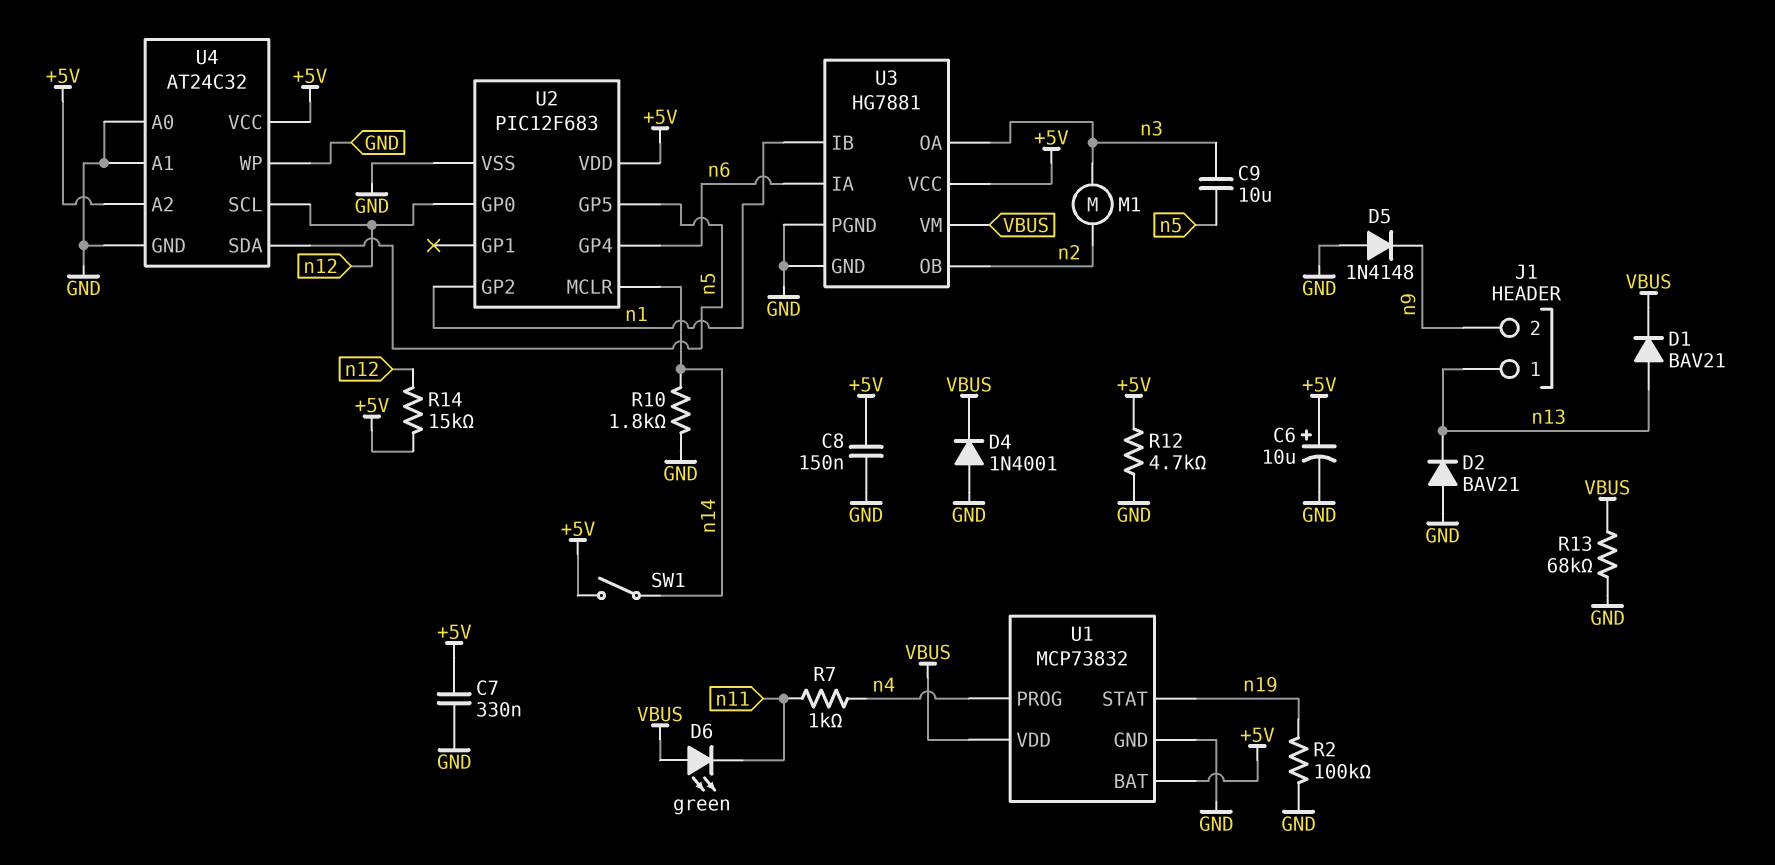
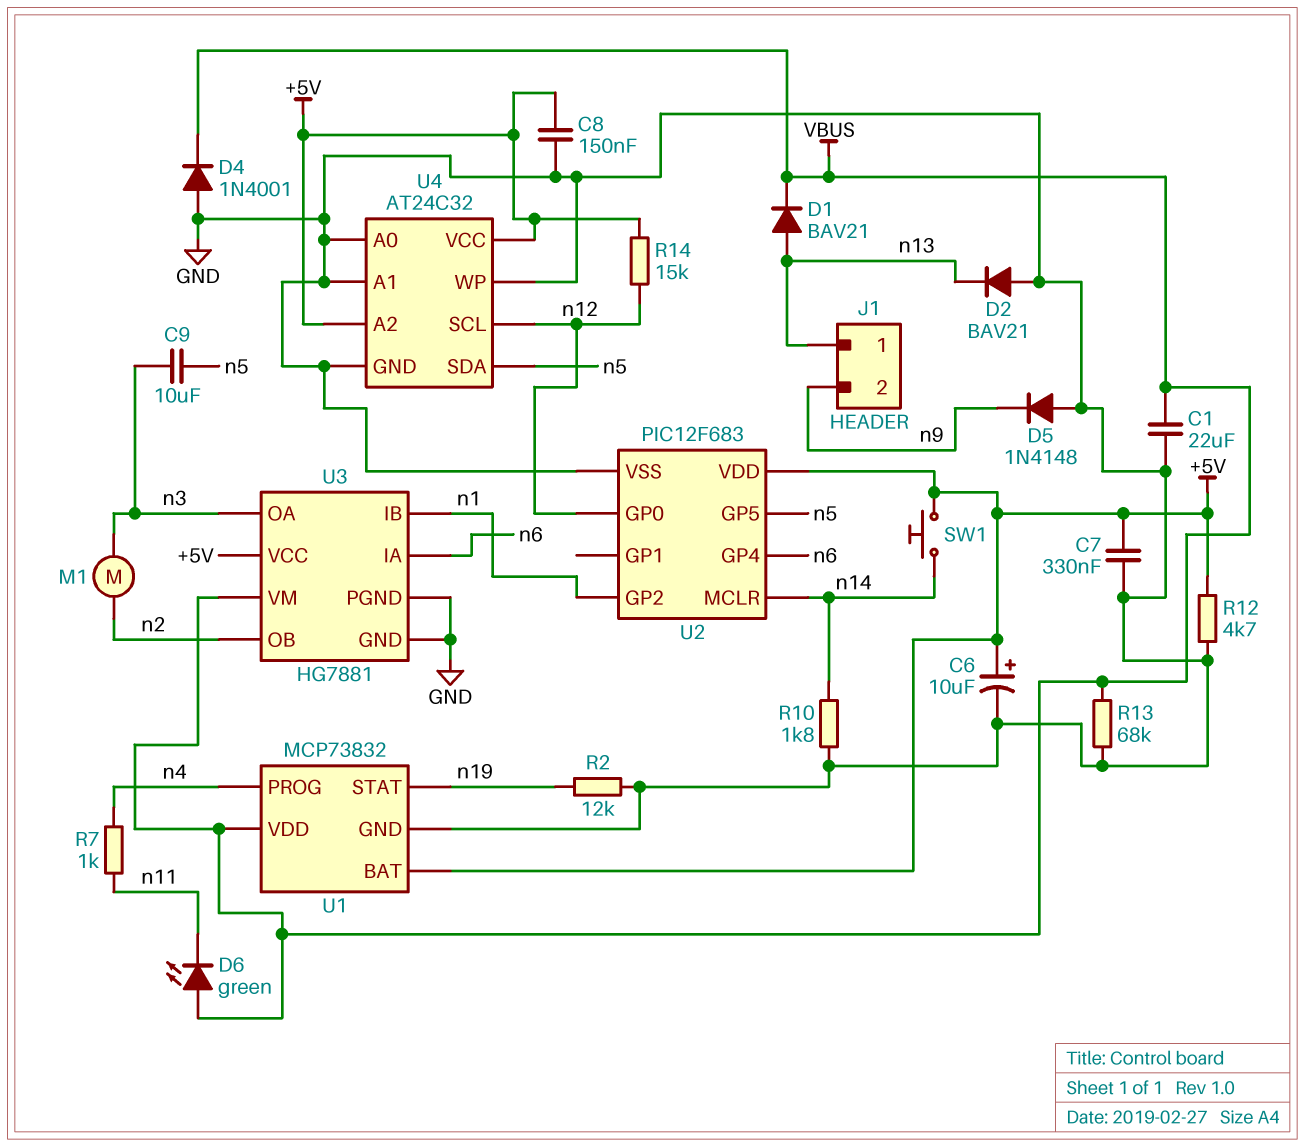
C1: none -> 22uF (GND, VBUS)
R2: 100k (GND, n19) -> 12k (GND, n19)
SW1: switch (+5V, n14) -> button (+5V, n14)

